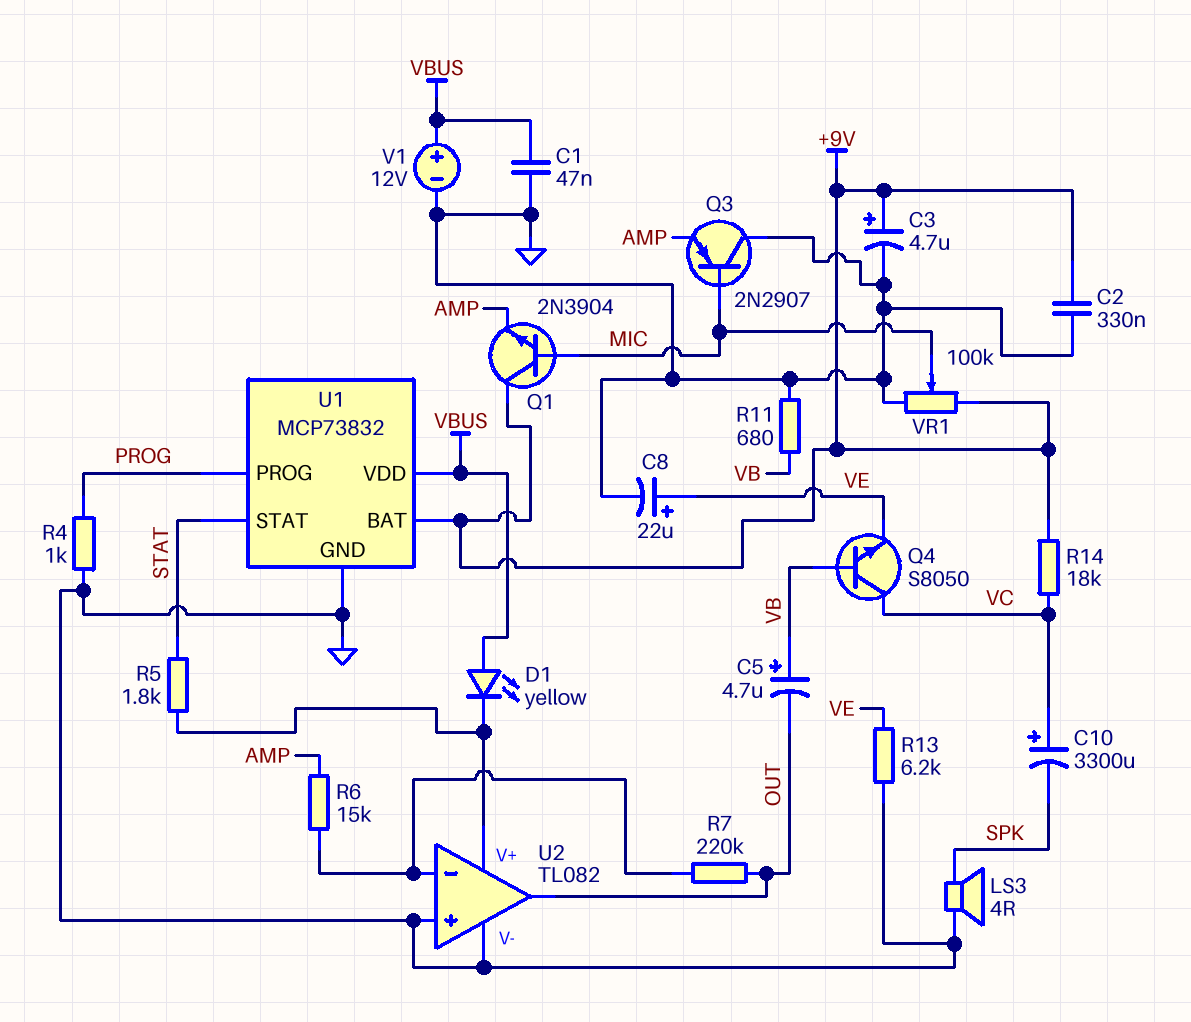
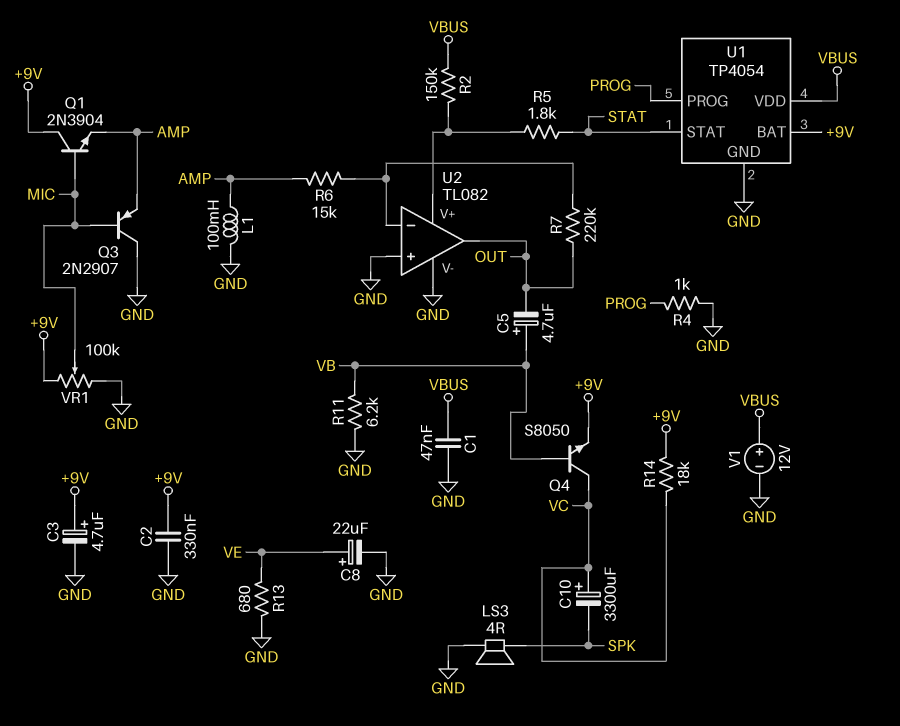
D1: LED yellow (A VBUS, K U2/V+) -> none
L1: none -> 100mH (AMP, GND)
Q4: NPN S8050 (B VB, C VC, E VE) -> NPN S8050 (B VB, C VC, E +9V)
R2: none -> 150k (U2/V+, VBUS)
R11: 680 (GND, VB) -> 6.2k (GND, VB)
R13: 6.2k (GND, VE) -> 680 (GND, VE)
U1: MCP73832 -> TP4054

